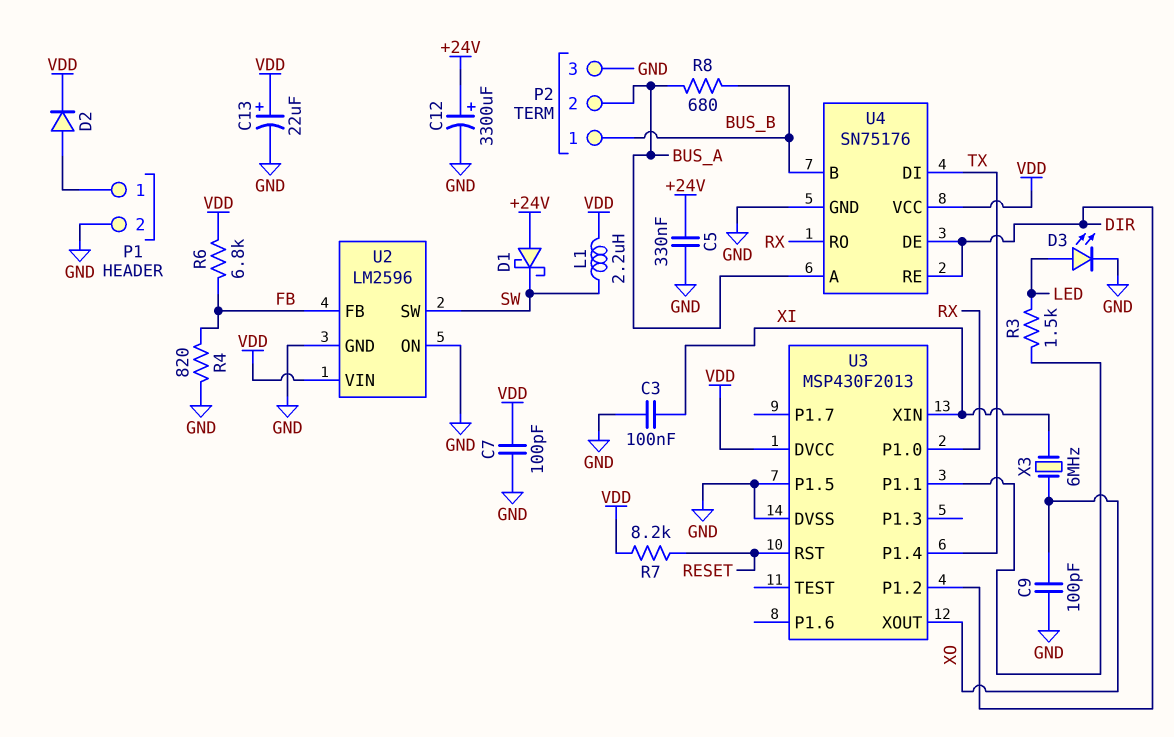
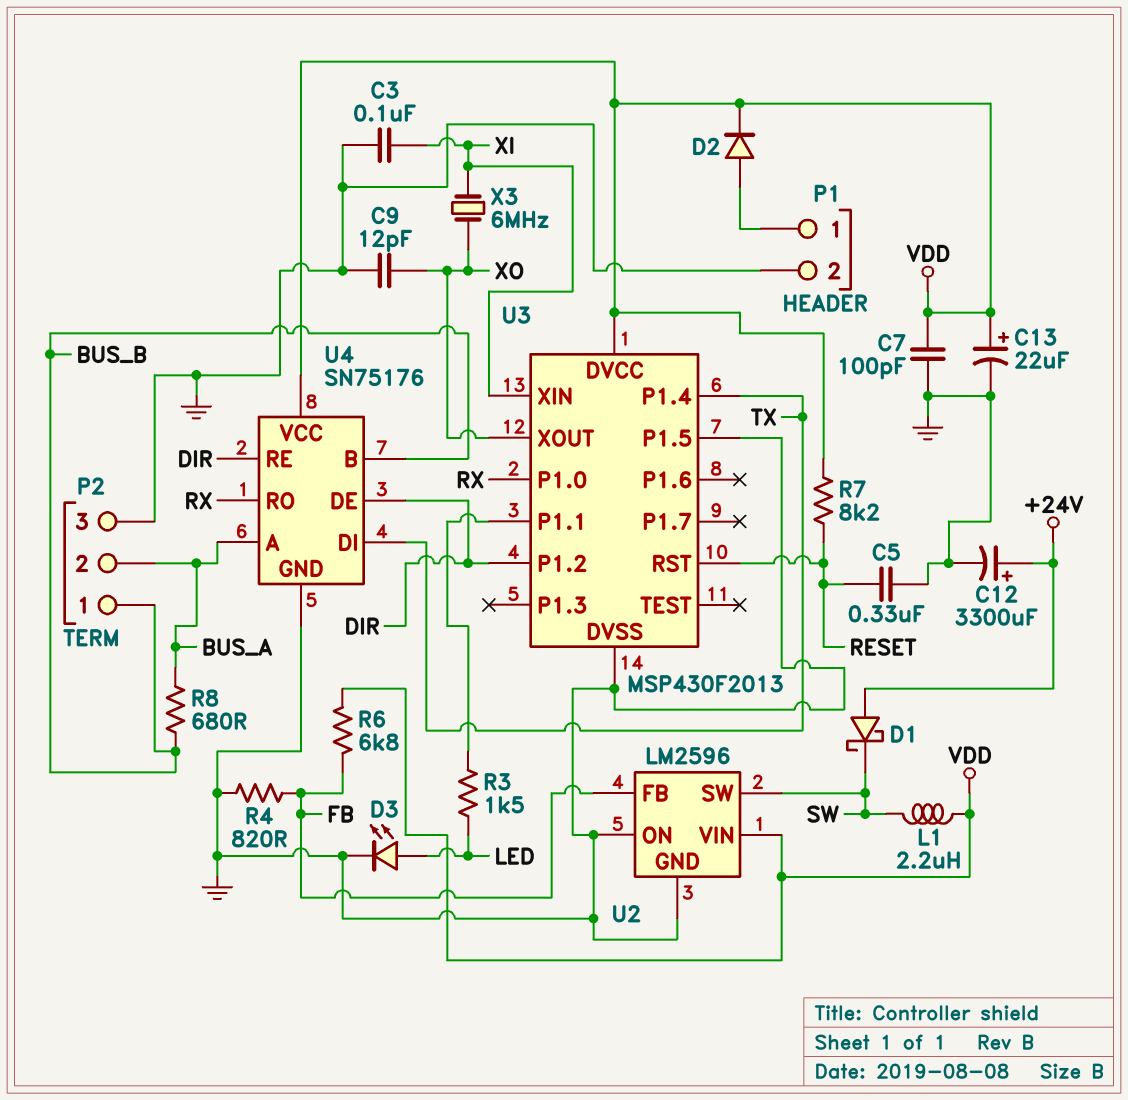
C5: 330nF (+24V, GND) -> 330nF (GND, RESET)
C9: 100pF (GND, XO) -> 12pF (GND, XO)

